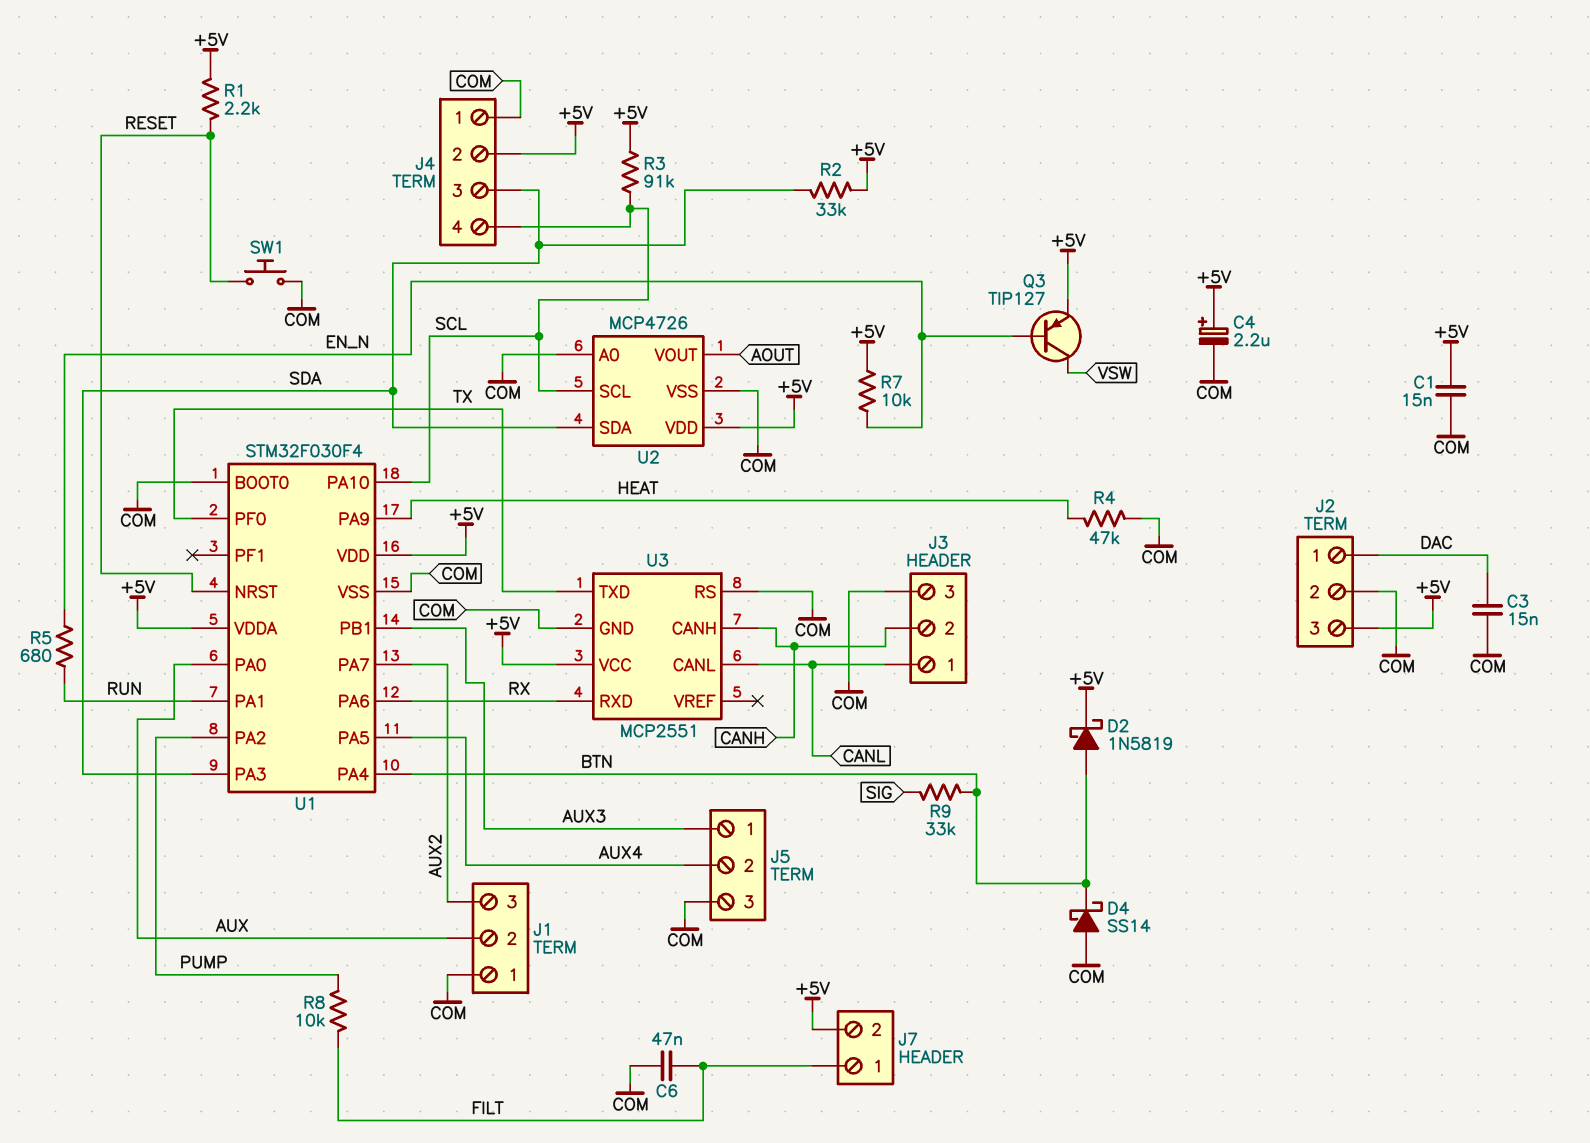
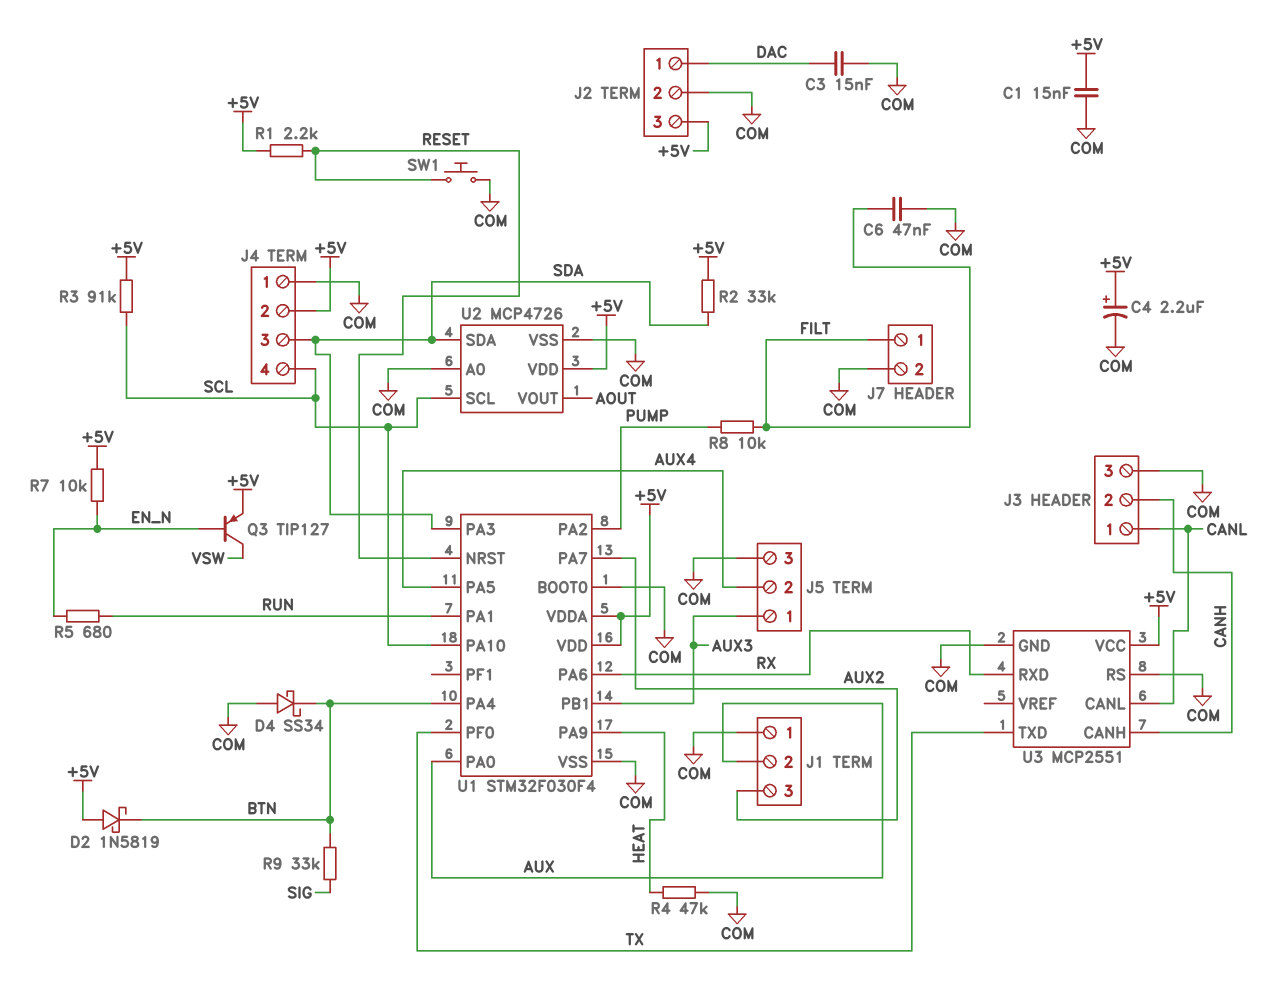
D2: schottky 1N5819 (A BTN, K +5V) -> schottky 1N5819 (A +5V, K BTN)
D4: schottky SS14 (A COM, K BTN) -> schottky SS34 (A COM, K BTN)
J7 pin 2: +5V -> COM

